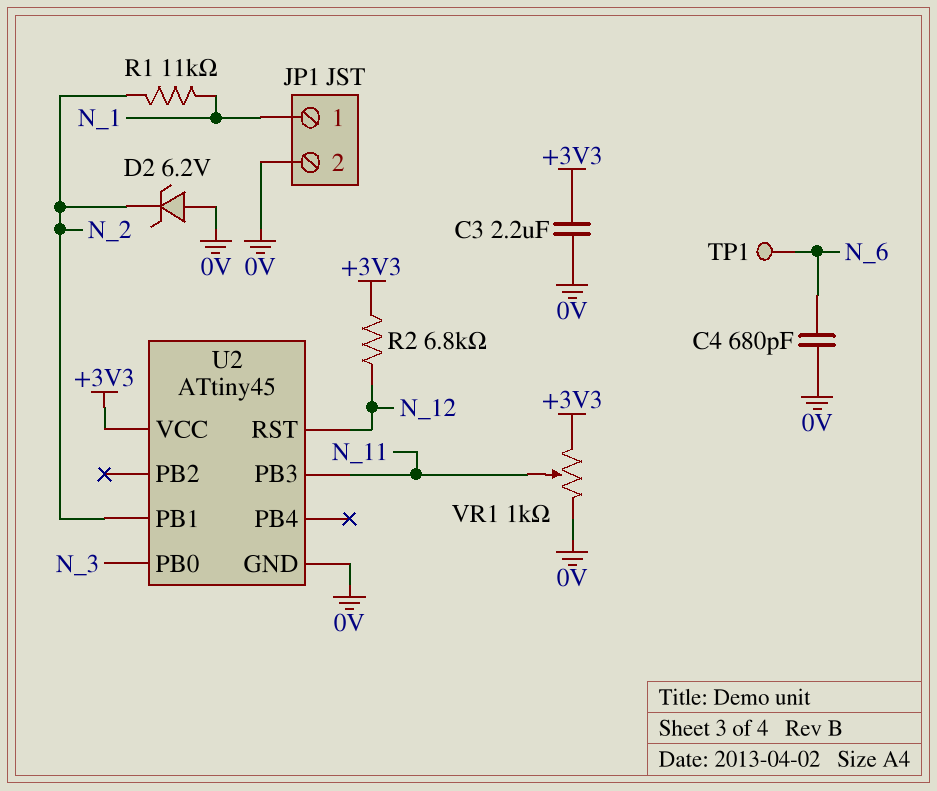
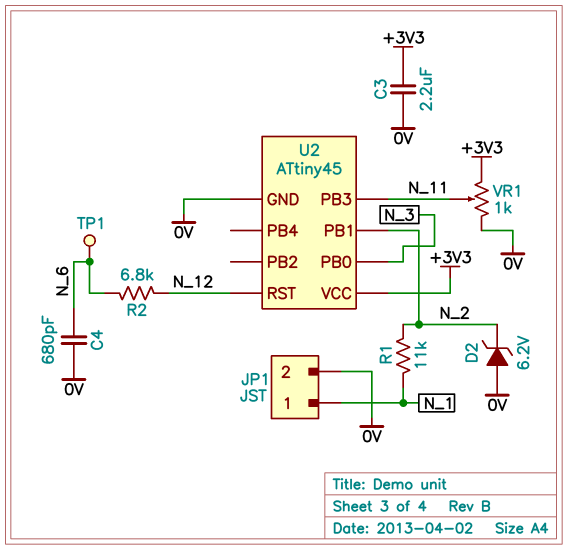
R2: 6.8k (+3V3, N_12) -> 6.8k (N_6, N_12)

